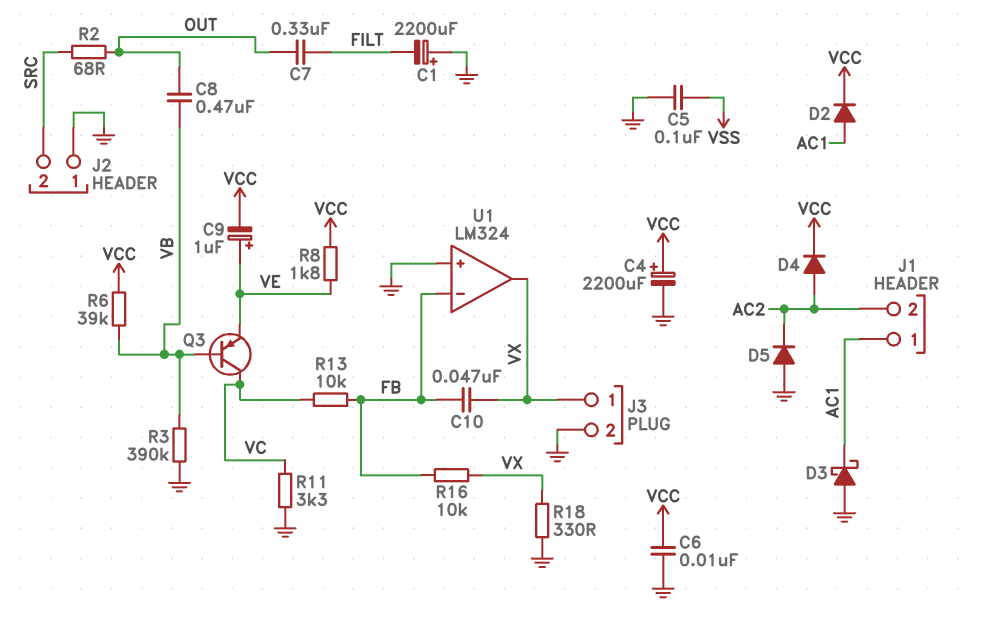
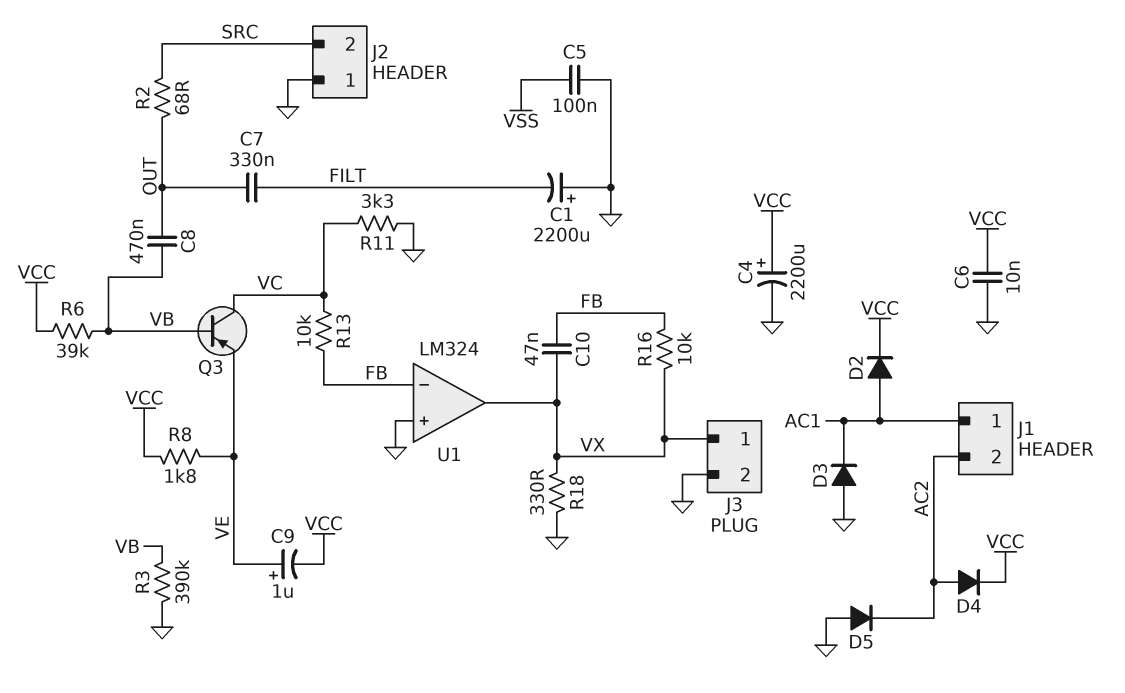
D3: schottky (A GND, K AC1) -> diode (A GND, K AC1)

